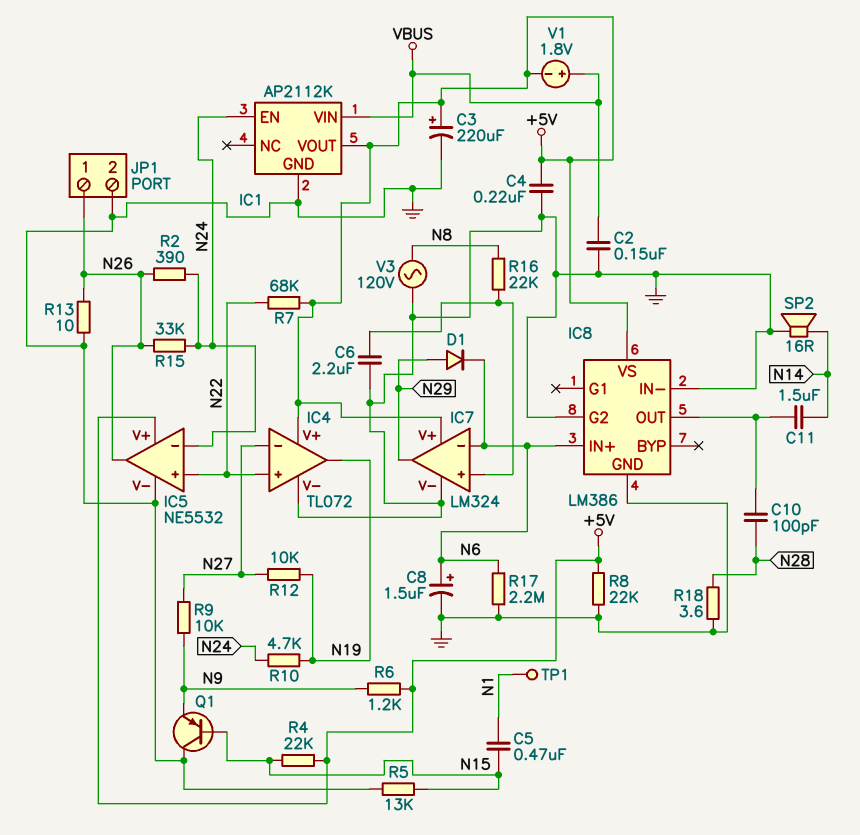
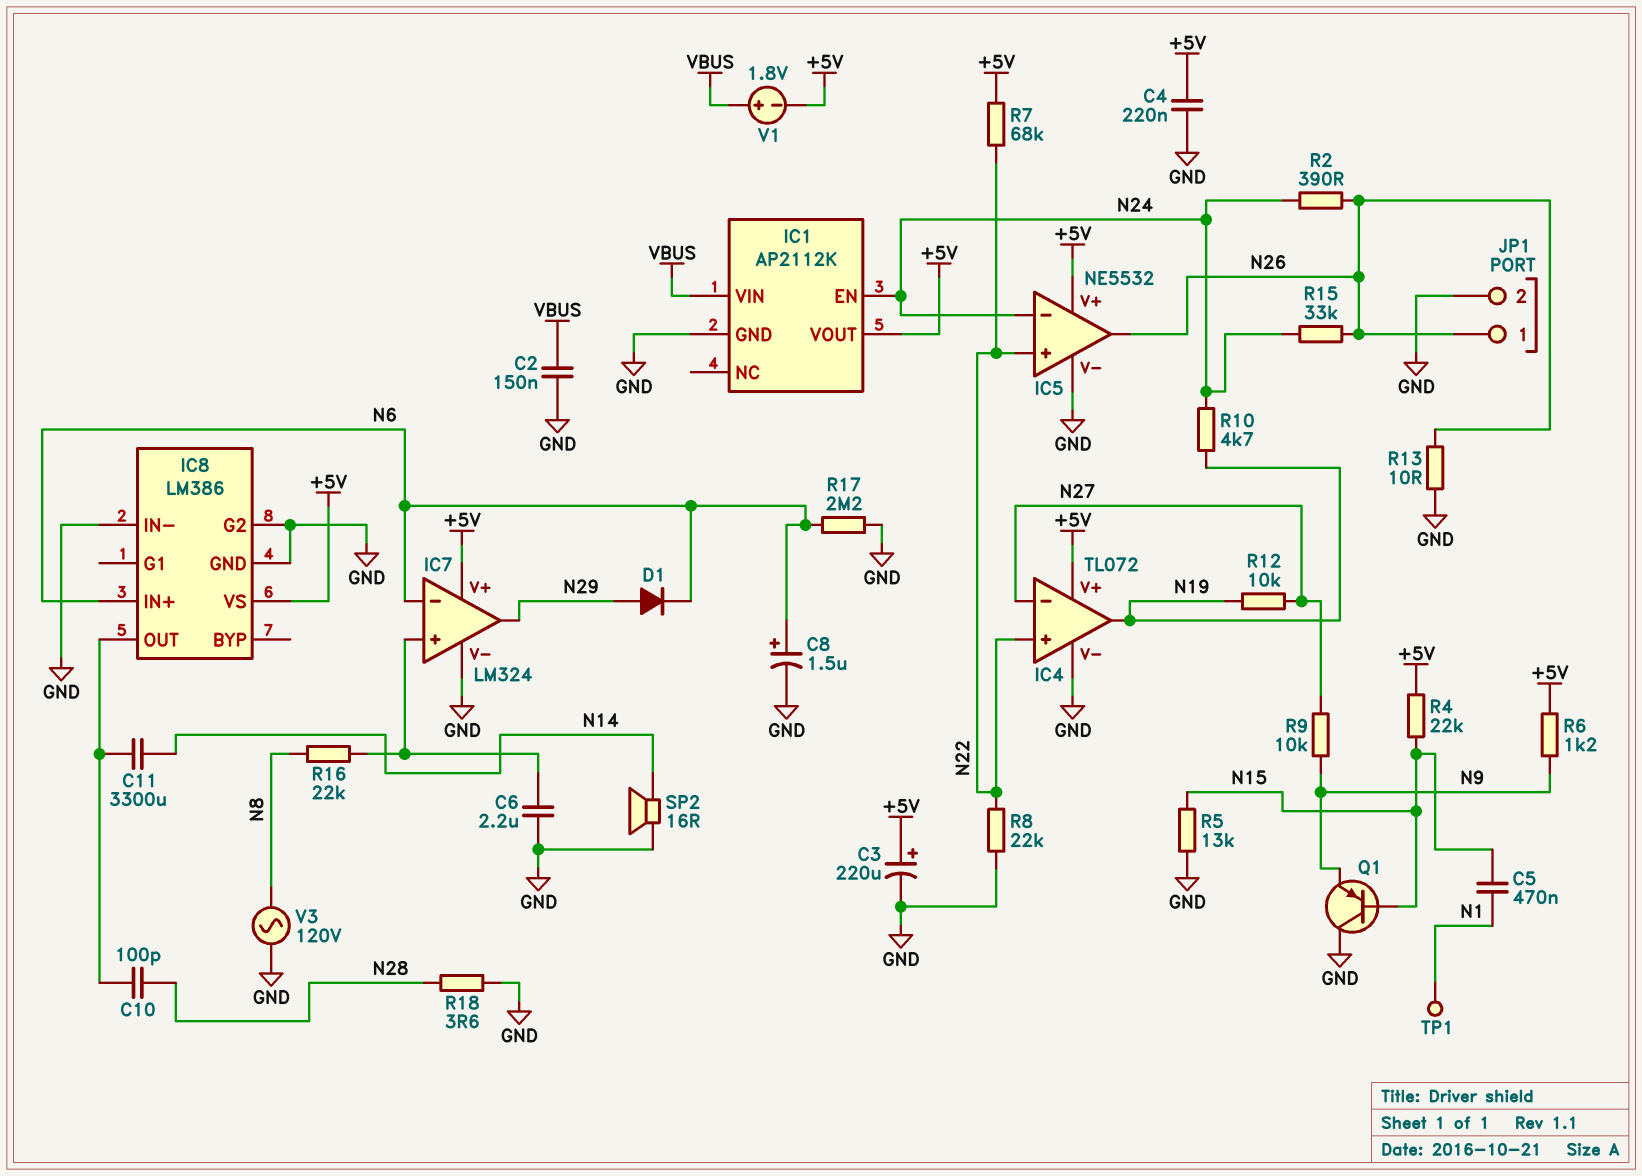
C11: 1.5uF (IC8/OUT, N14) -> 3300uF (IC8/OUT, N14)
R8: 22k (+5V, GND) -> 22k (GND, N22)

